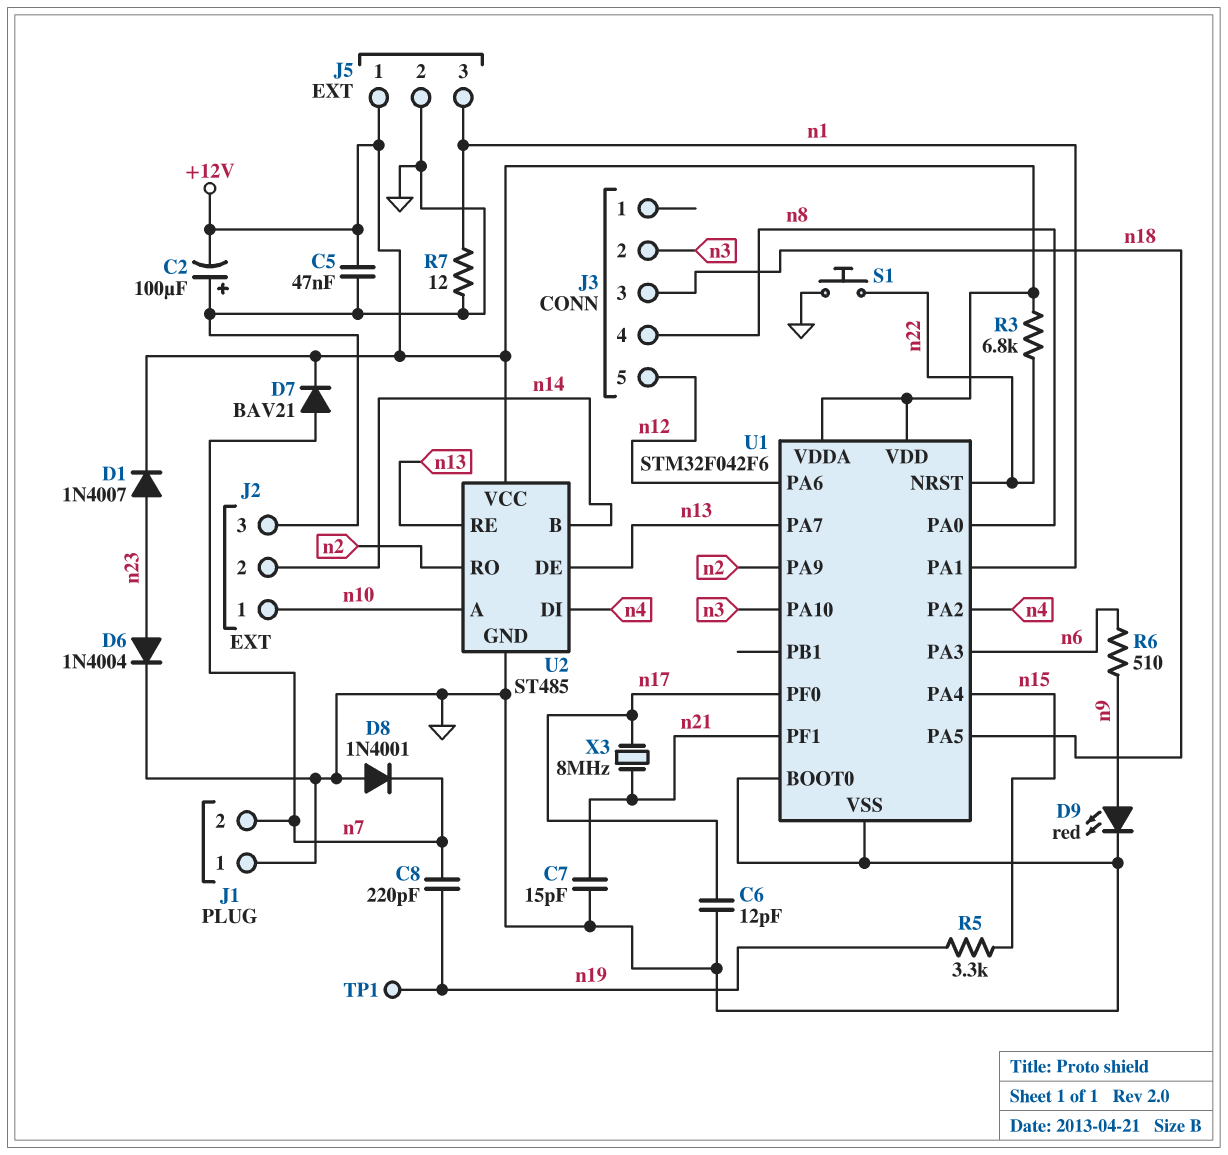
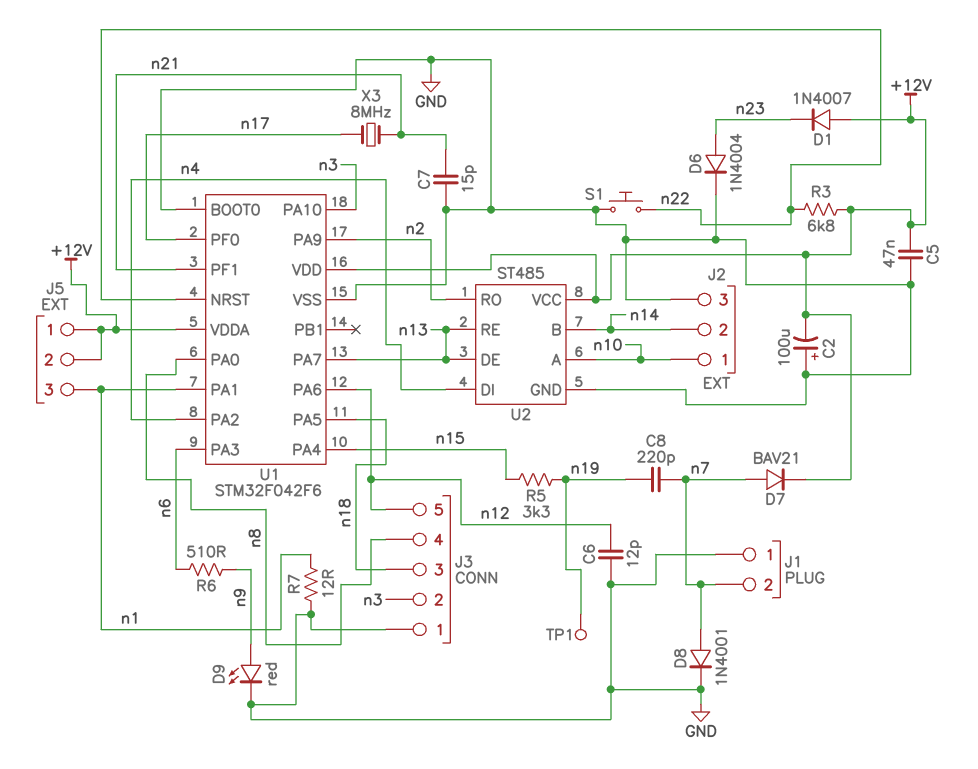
C6: 12pF (GND, n17) -> 12pF (GND, n12)
D1: diode 1N4007 (A n23, K +12V) -> diode 1N4007 (A +12V, K n23)
D8: diode 1N4001 (A GND, K n7) -> diode 1N4001 (A n7, K GND)
J3 pin 1: none -> GND
J5 pin 2: GND -> +12V

